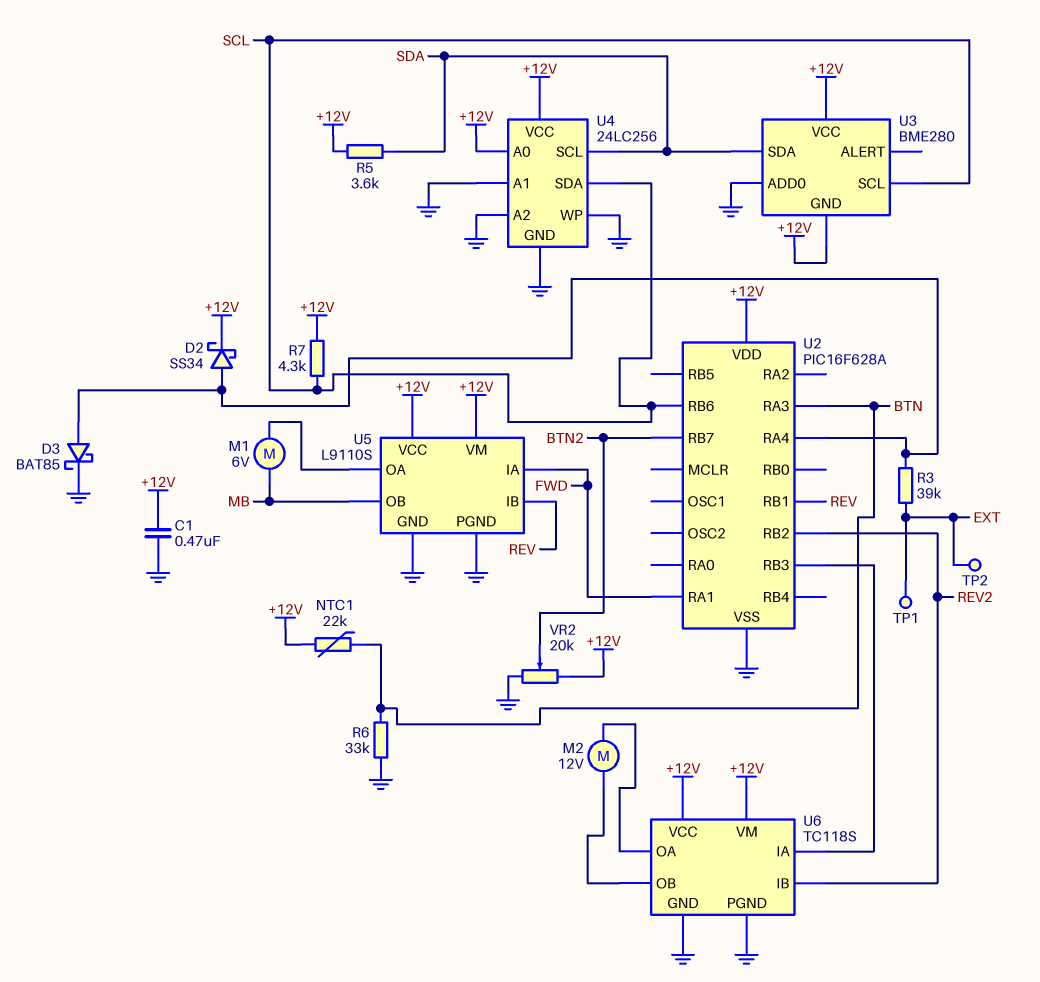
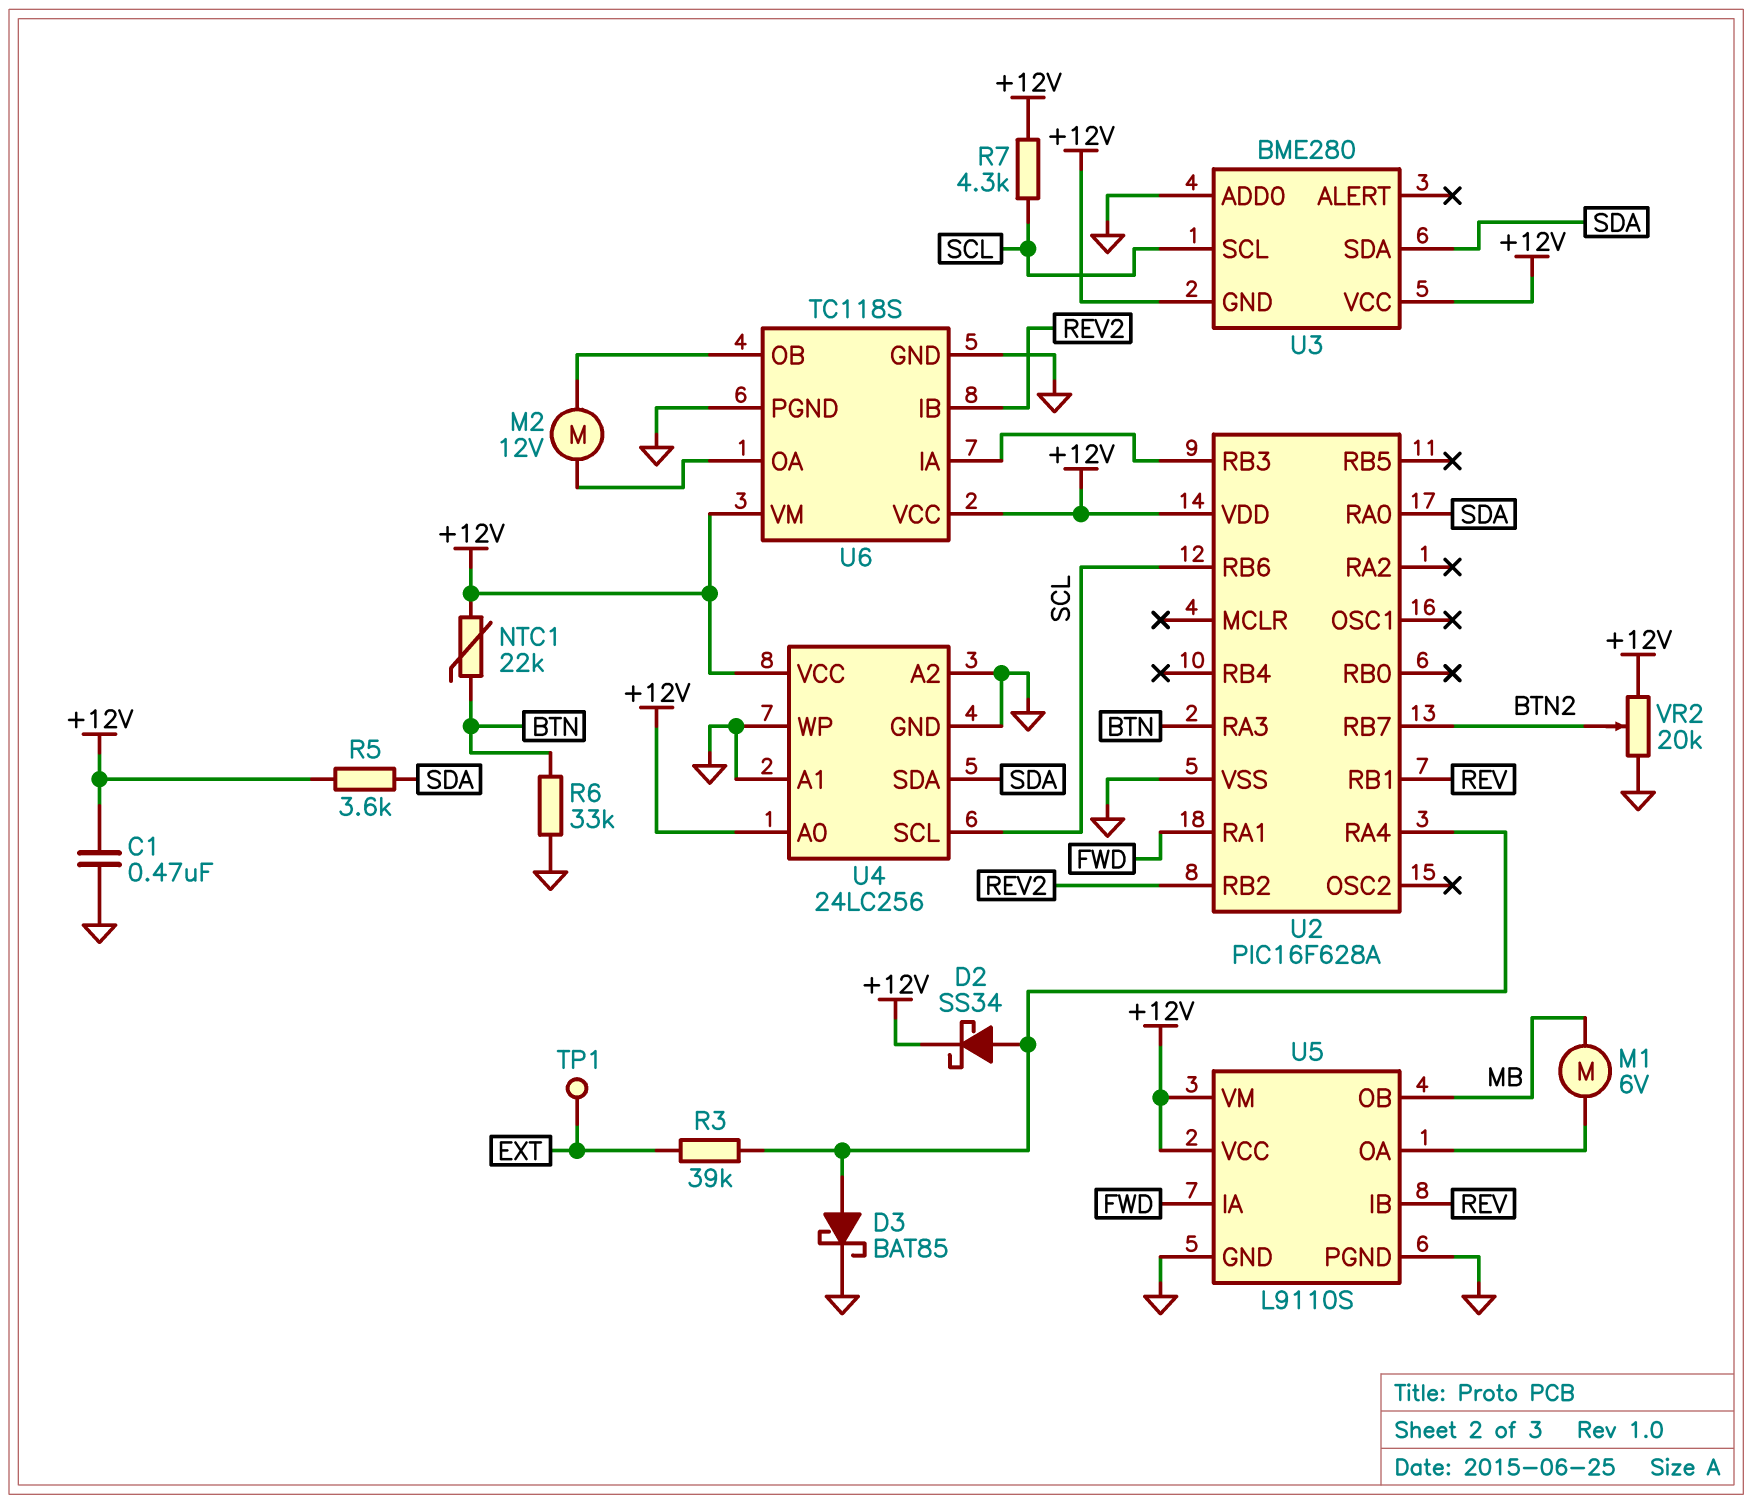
TP2: test point (EXT) -> none
U2 pin RA0: none -> SDA
U4 pin SCL: SDA -> SCL
U4 pin SDA: SCL -> SDA

